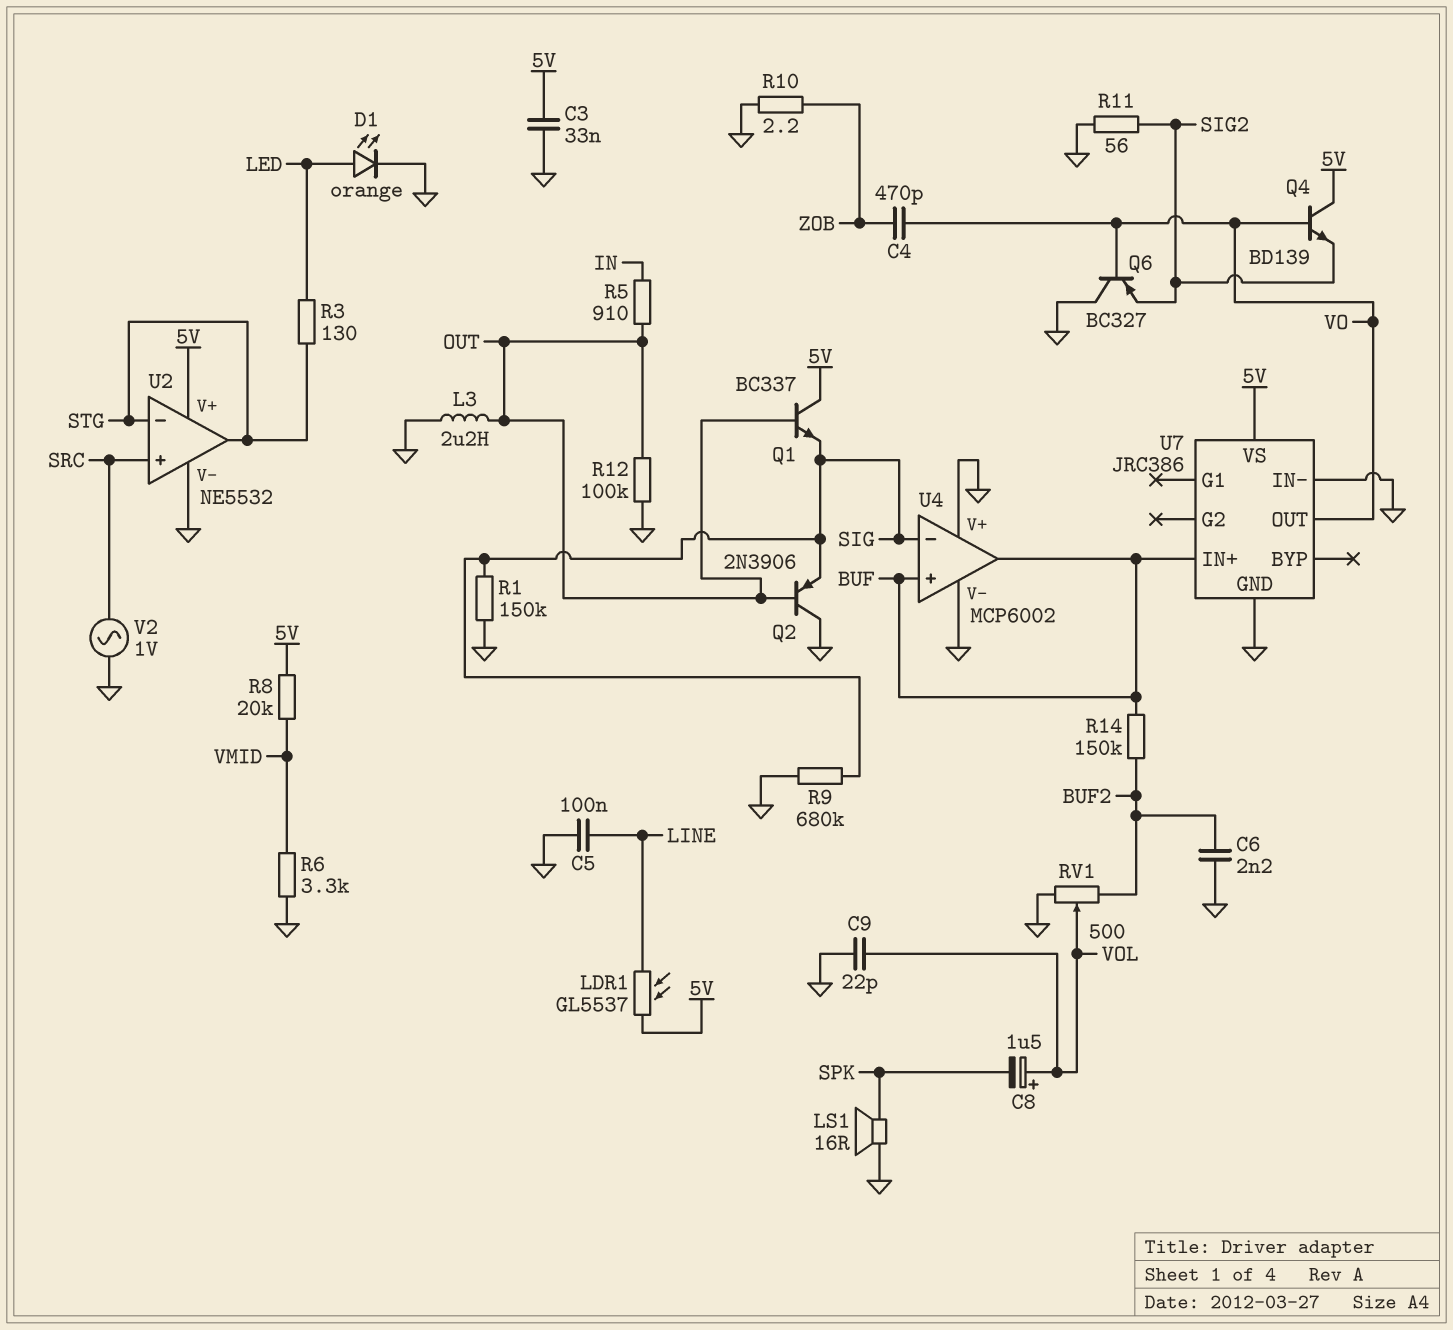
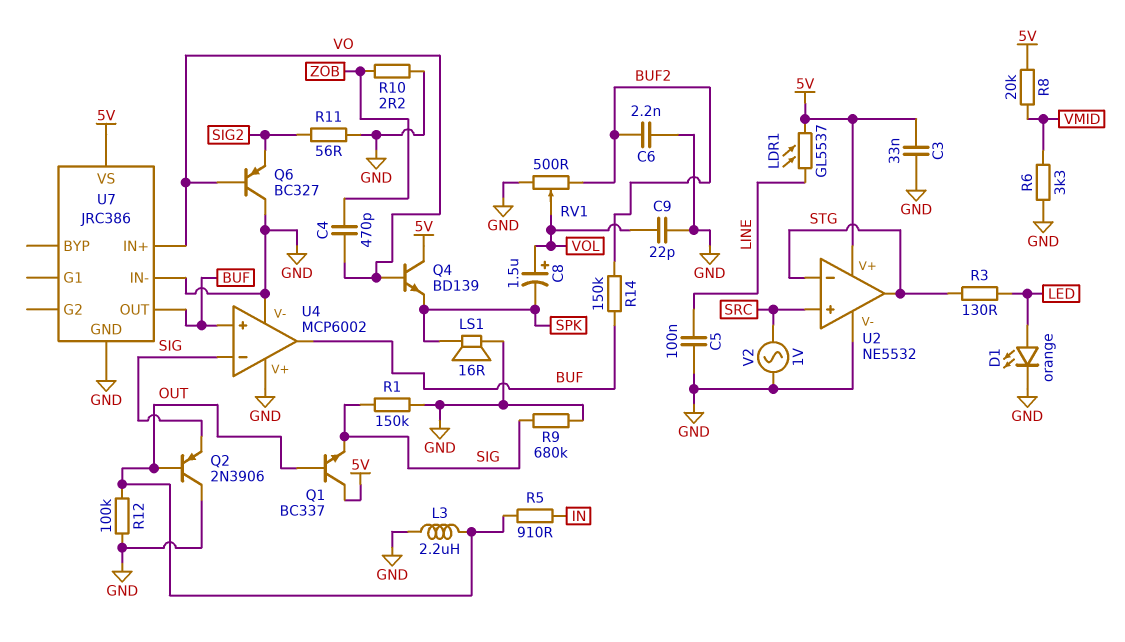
Q4: NPN BD139 (B VO, C 5V, E SIG2) -> NPN BD139 (B VO, C 5V, E SPK)
U7 pin IN+: BUF -> VO
U7 pin OUT: VO -> BUF

